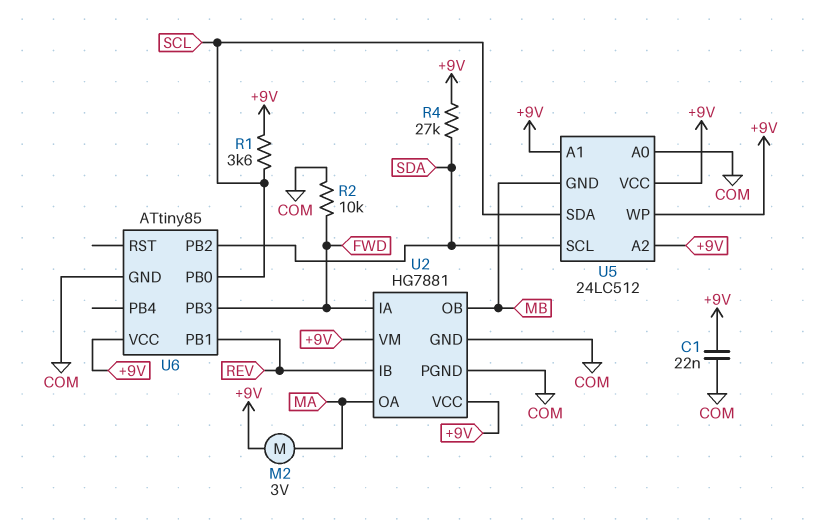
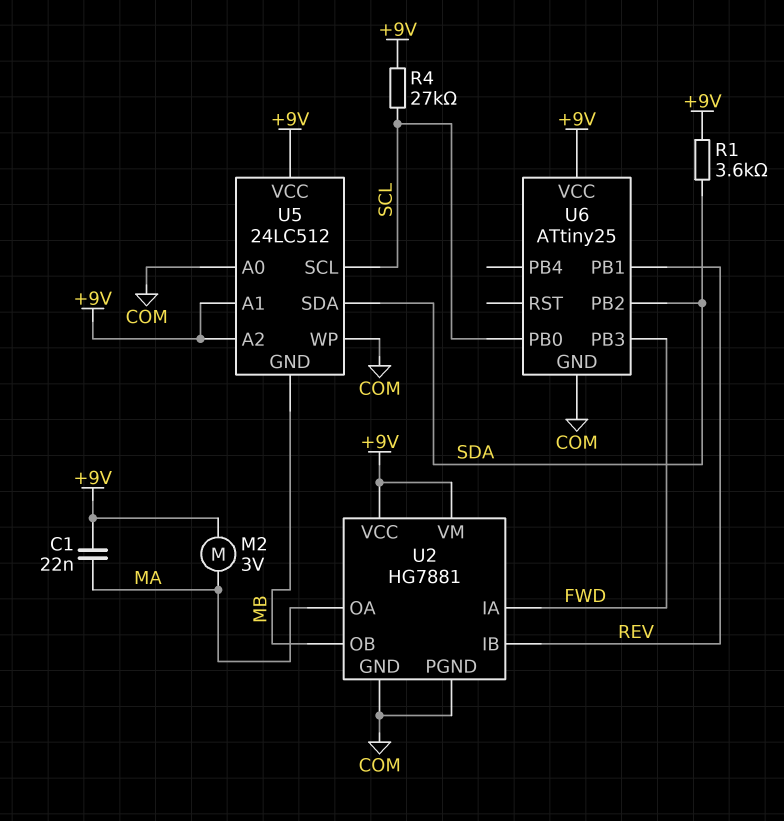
C1: 22nF (+9V, COM) -> 22nF (+9V, MA)
R1: 3.6k (+9V, SCL) -> 3.6k (+9V, SDA)
R2: 10k (COM, FWD) -> none
R4: 27k (+9V, SDA) -> 27k (+9V, SCL)
U5 pin SCL: SDA -> SCL
U5 pin SDA: SCL -> SDA
U5 pin WP: +9V -> COM
U6: ATtiny85 -> ATtiny25

